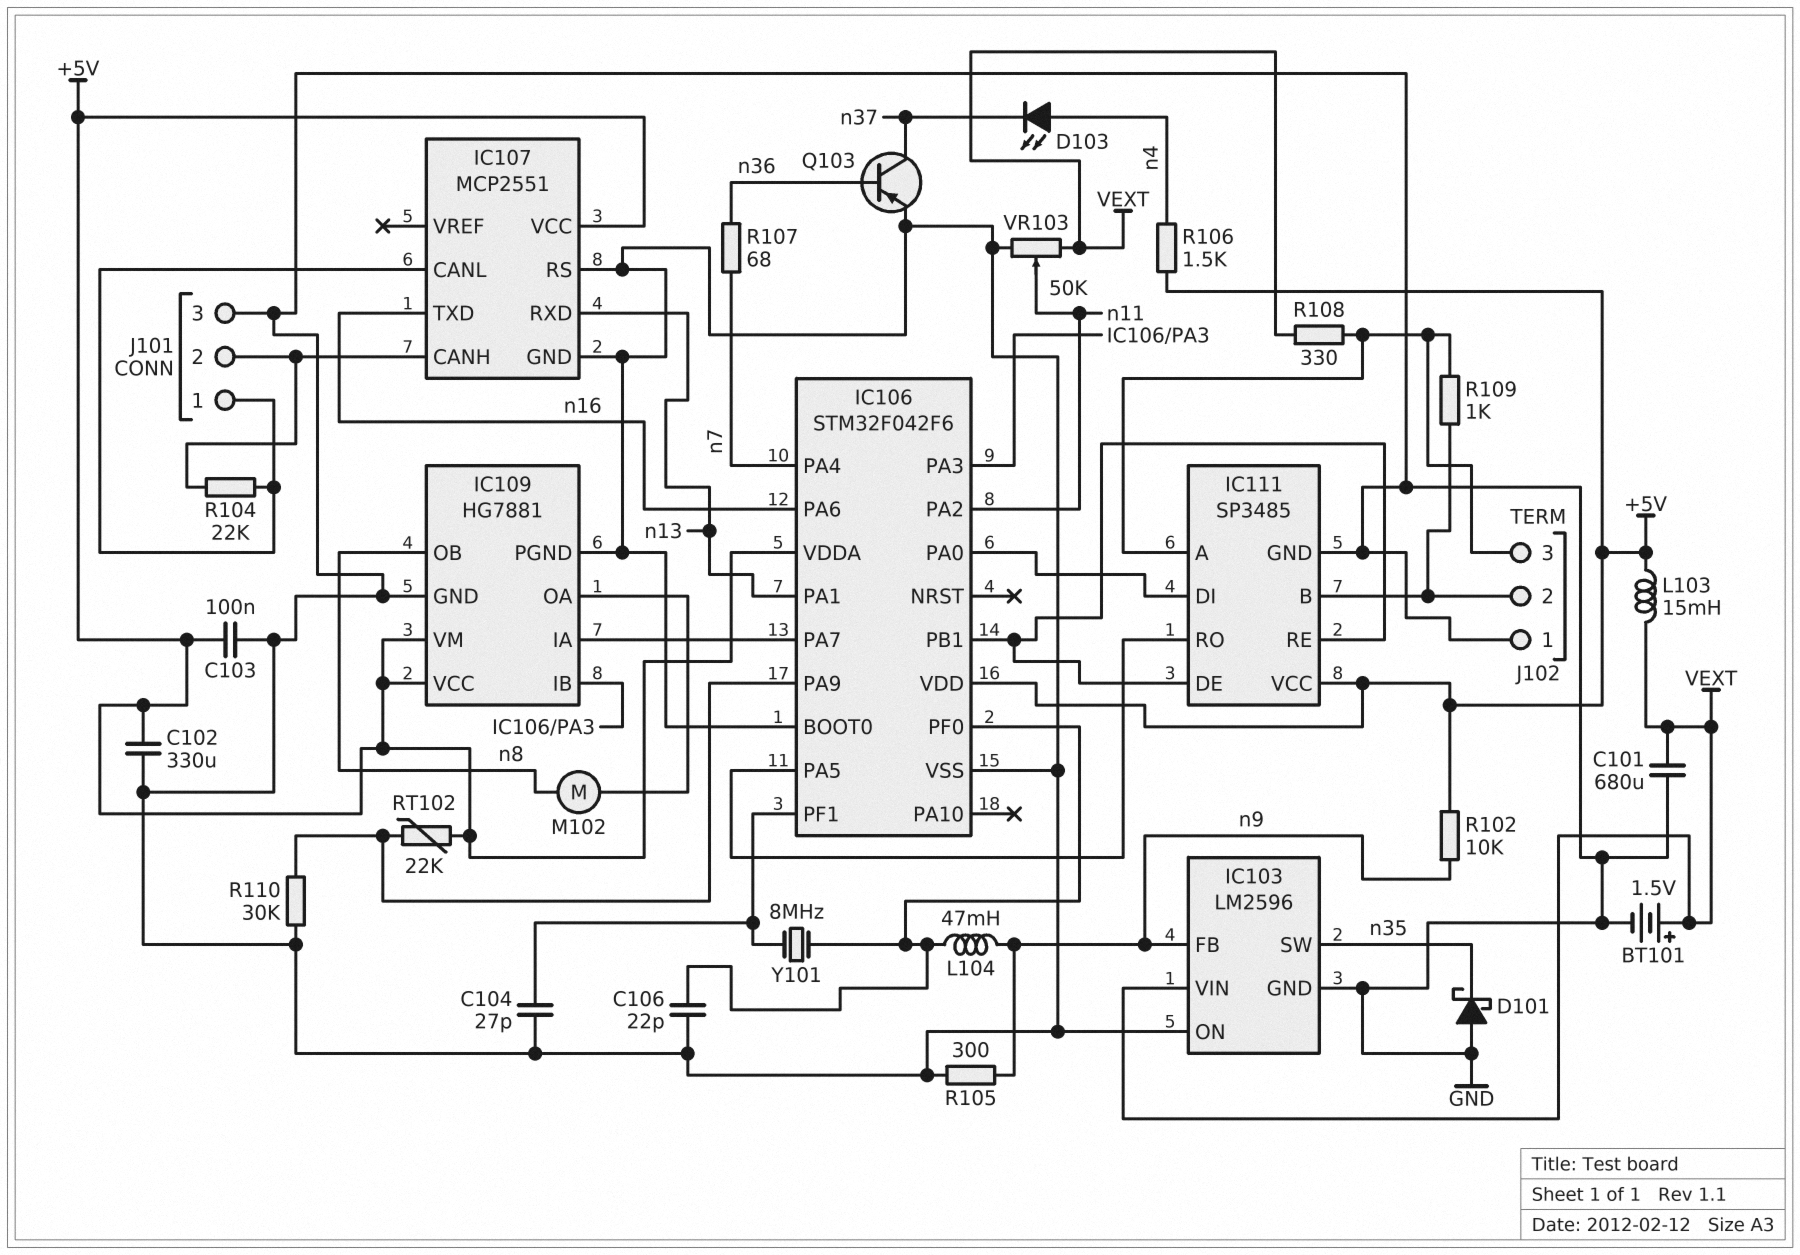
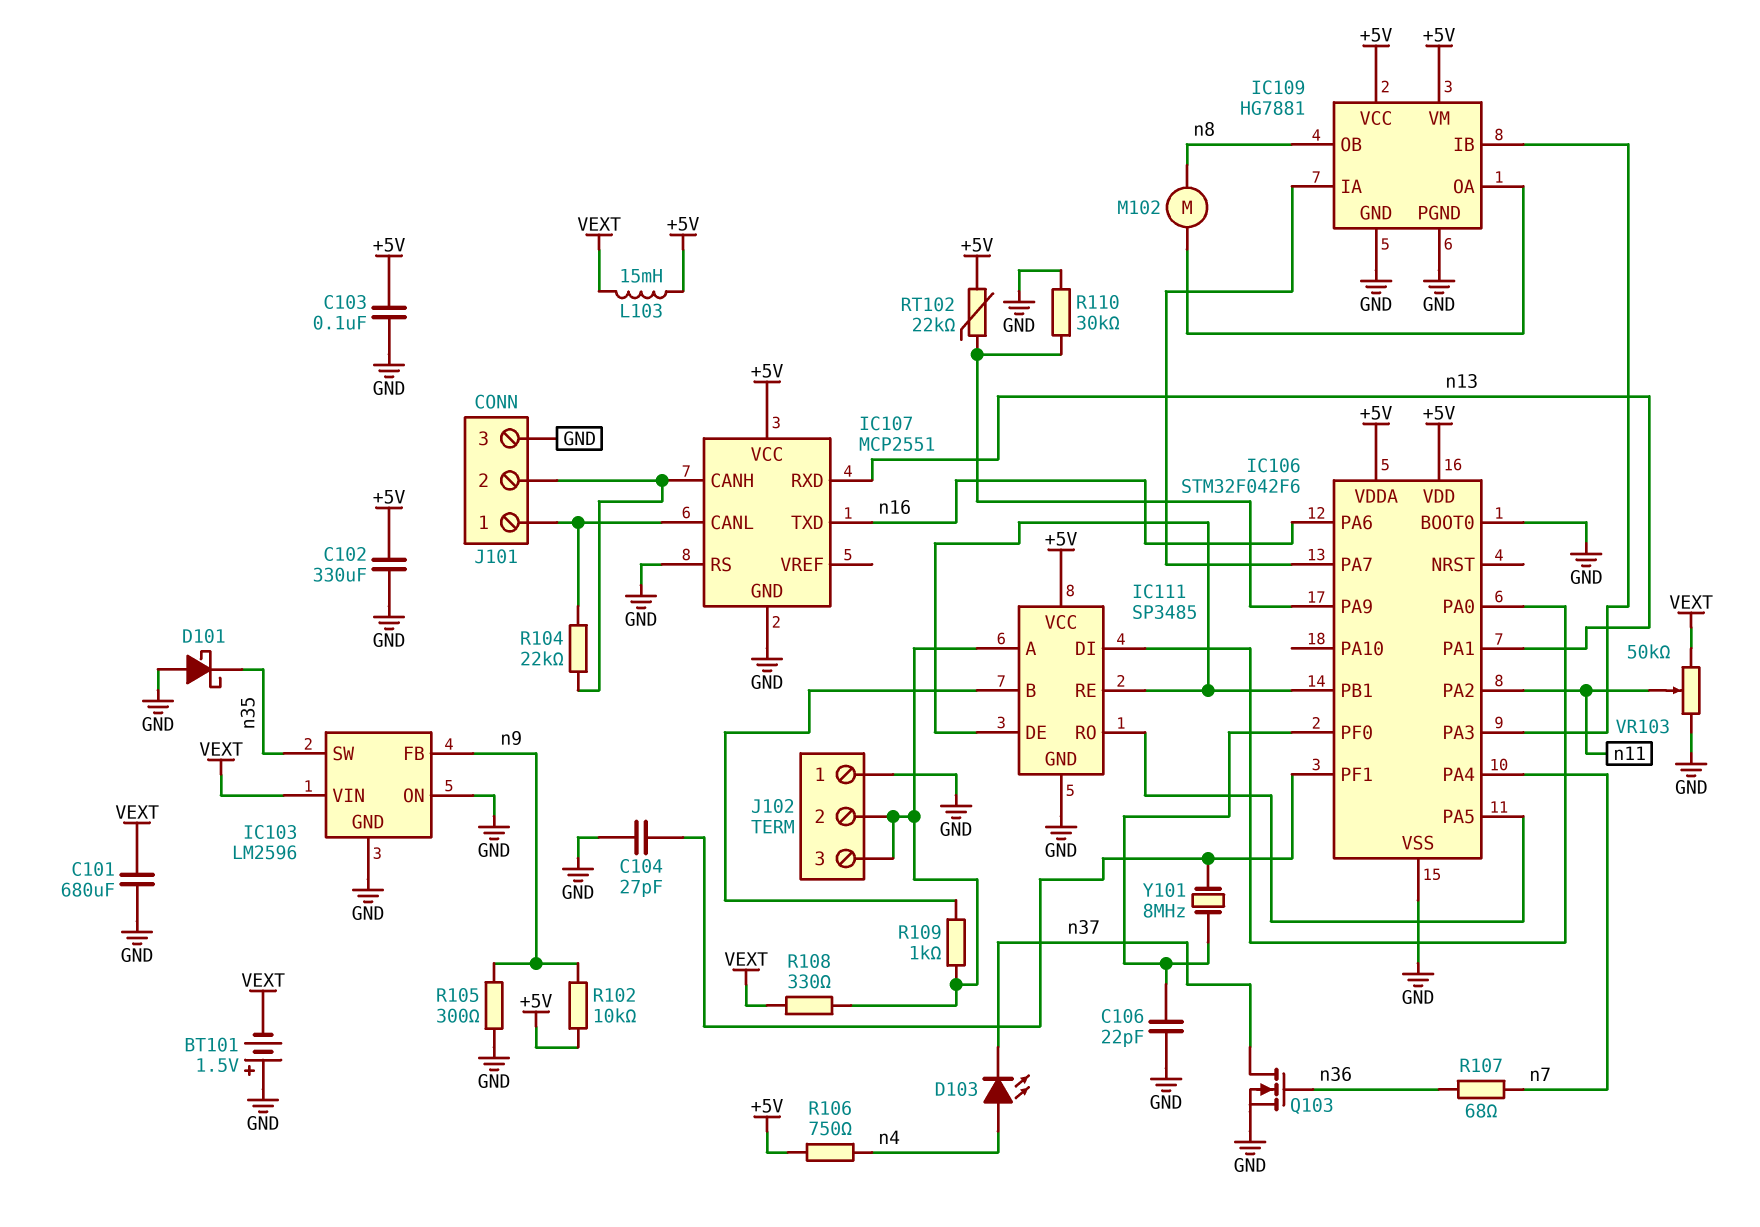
BT101: 1.5V (plus VEXT, minus GND) -> 1.5V (plus GND, minus VEXT)
J102 pin 2: IC111/B -> IC111/A
L104: 47mH (IC106/PF0, n9) -> none
Q103: PNP (B n36, C n37, E GND) -> NMOS (G n36, D n37, S GND)
R106: 1.5k (+5V, n4) -> 750 (+5V, n4)

